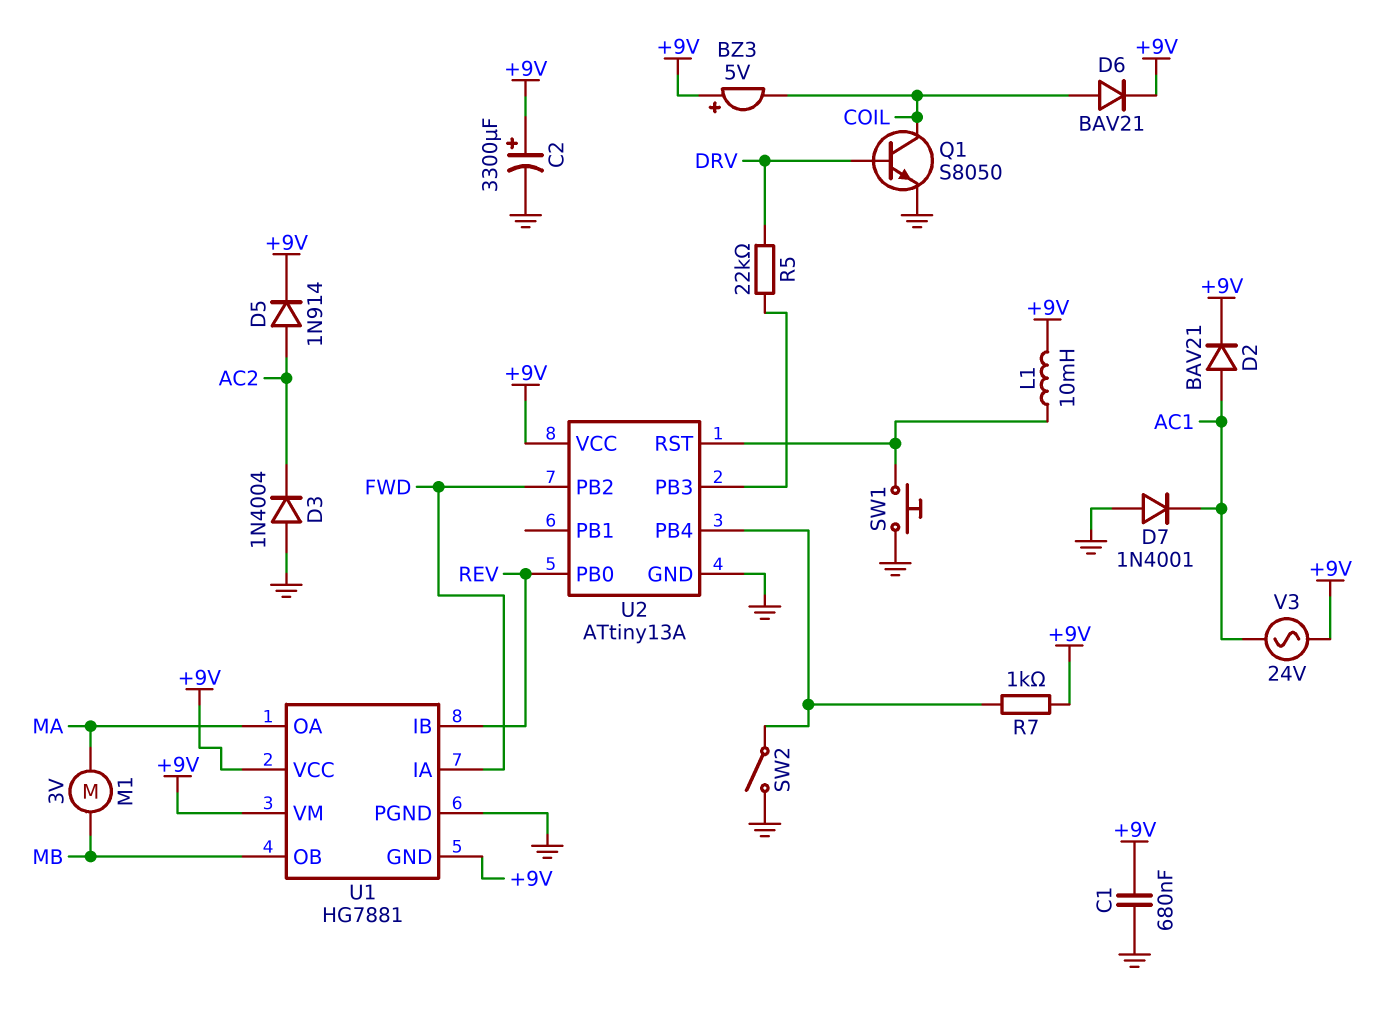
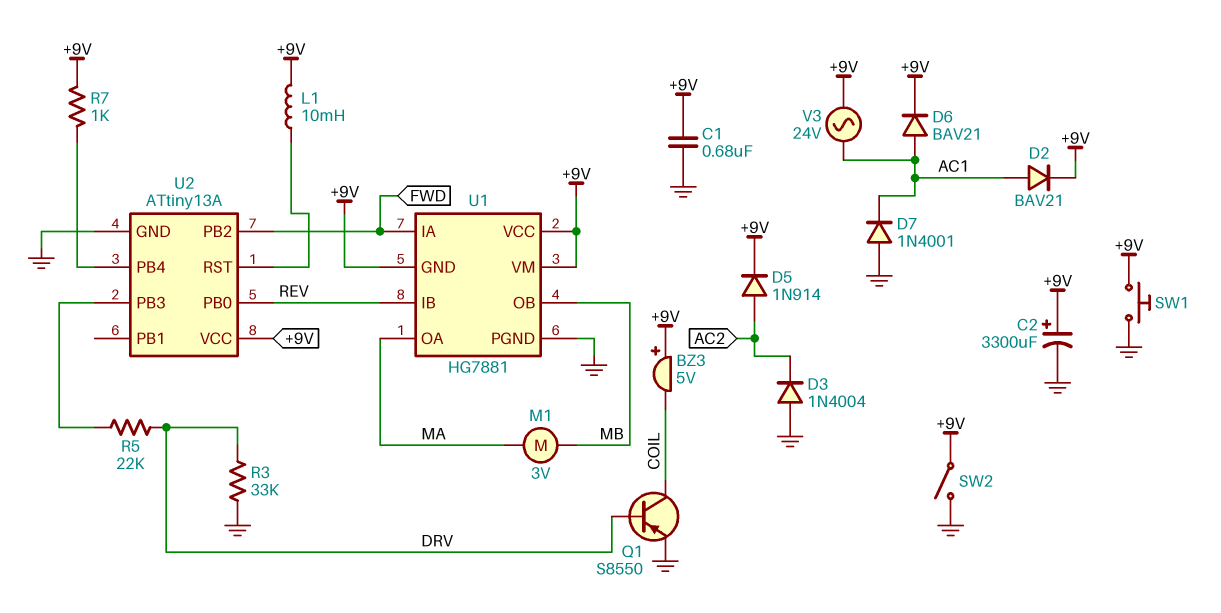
D6: diode BAV21 (A COIL, K +9V) -> diode BAV21 (A AC1, K +9V)
Q1: NPN S8050 (B DRV, C COIL, E GND) -> PNP S8550 (B DRV, C COIL, E GND)
R3: none -> 33k (DRV, GND)
SW1: button (GND, U2/RST) -> button (+9V, GND)
SW2: switch (GND, U2/PB4) -> switch (+9V, GND)

